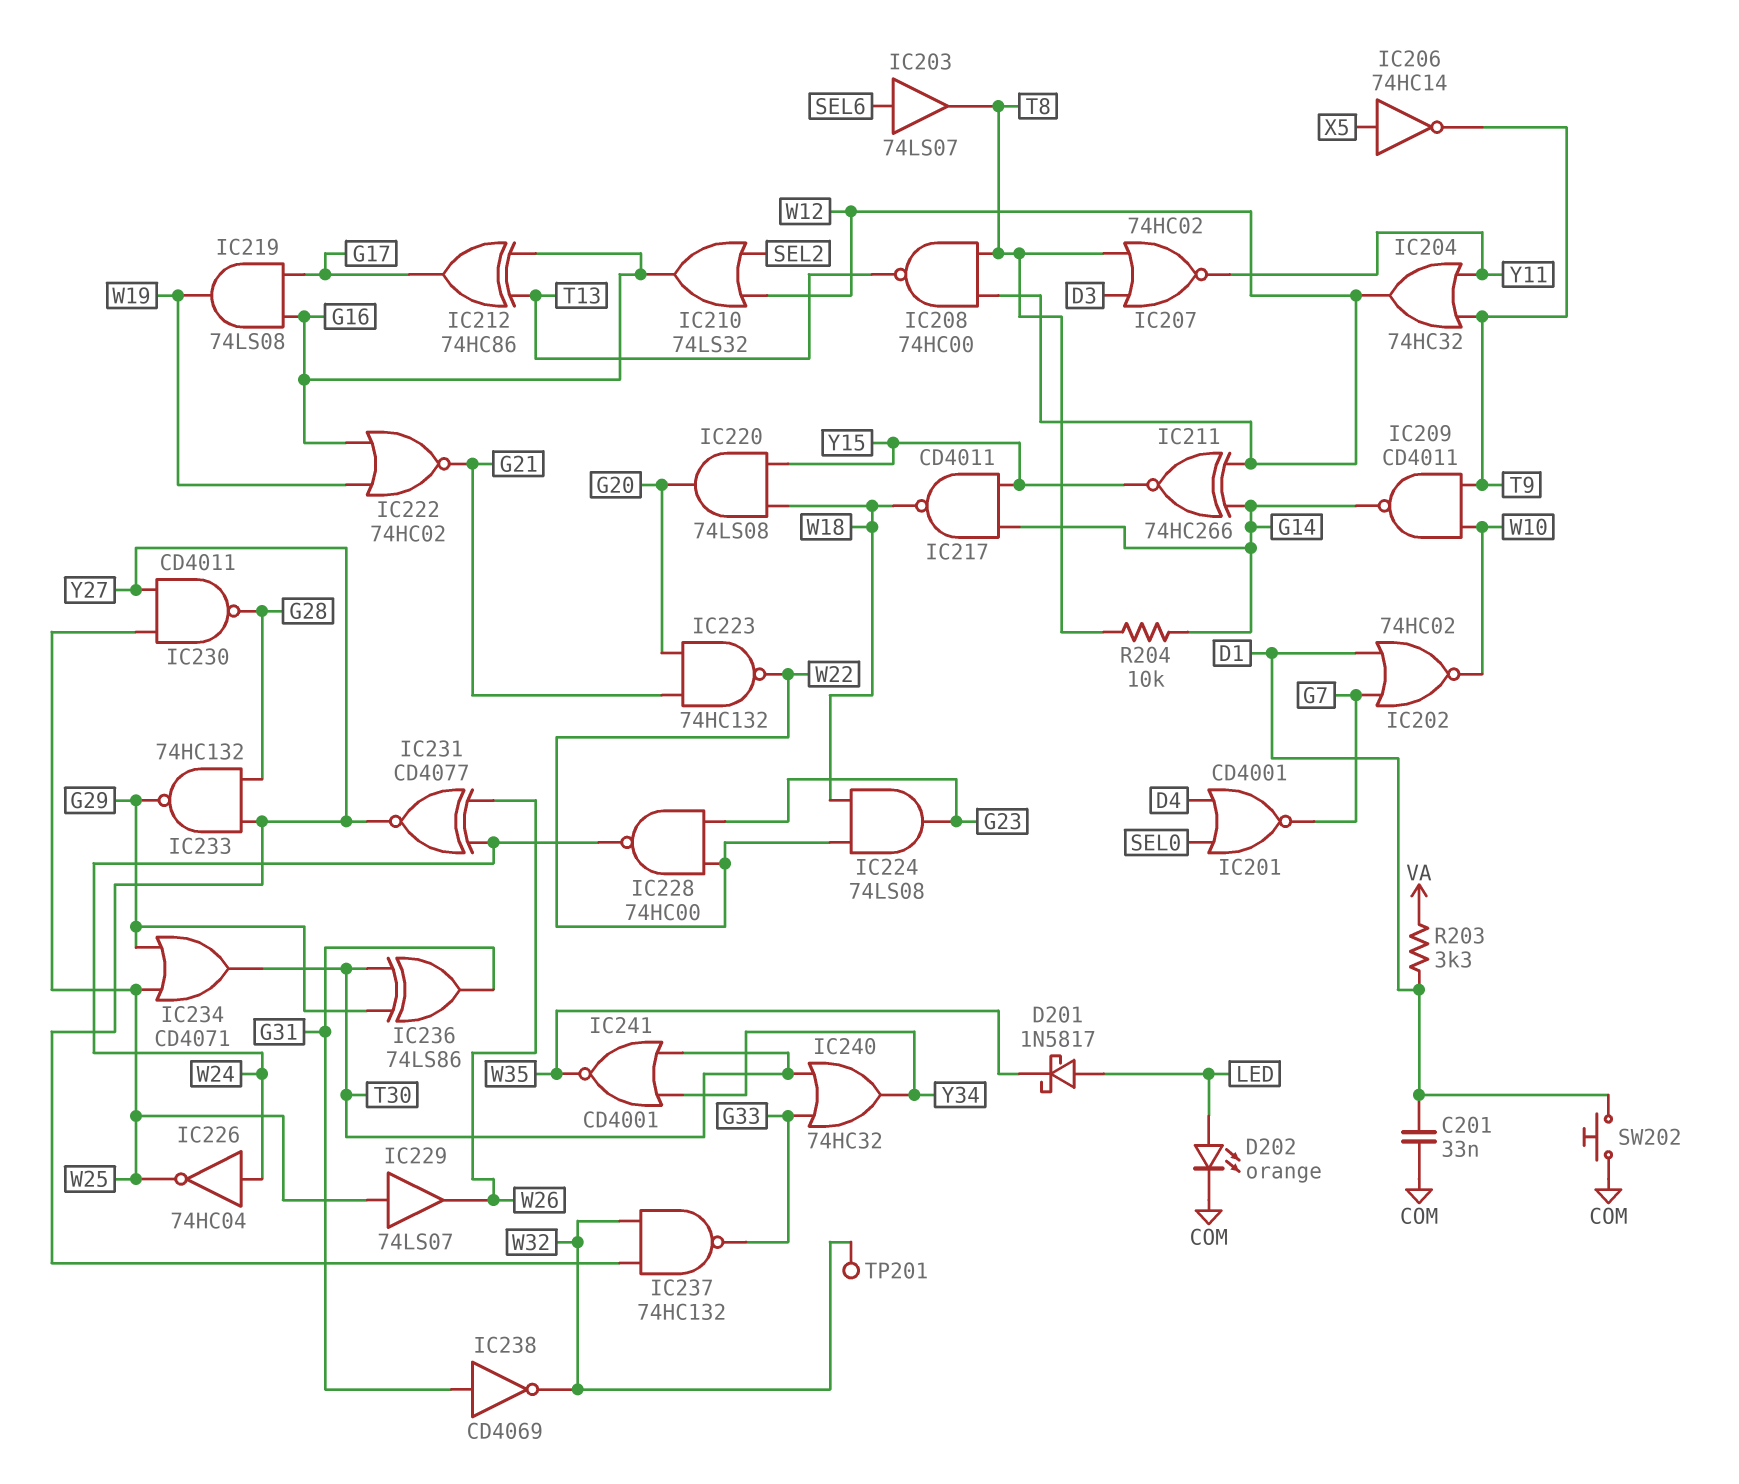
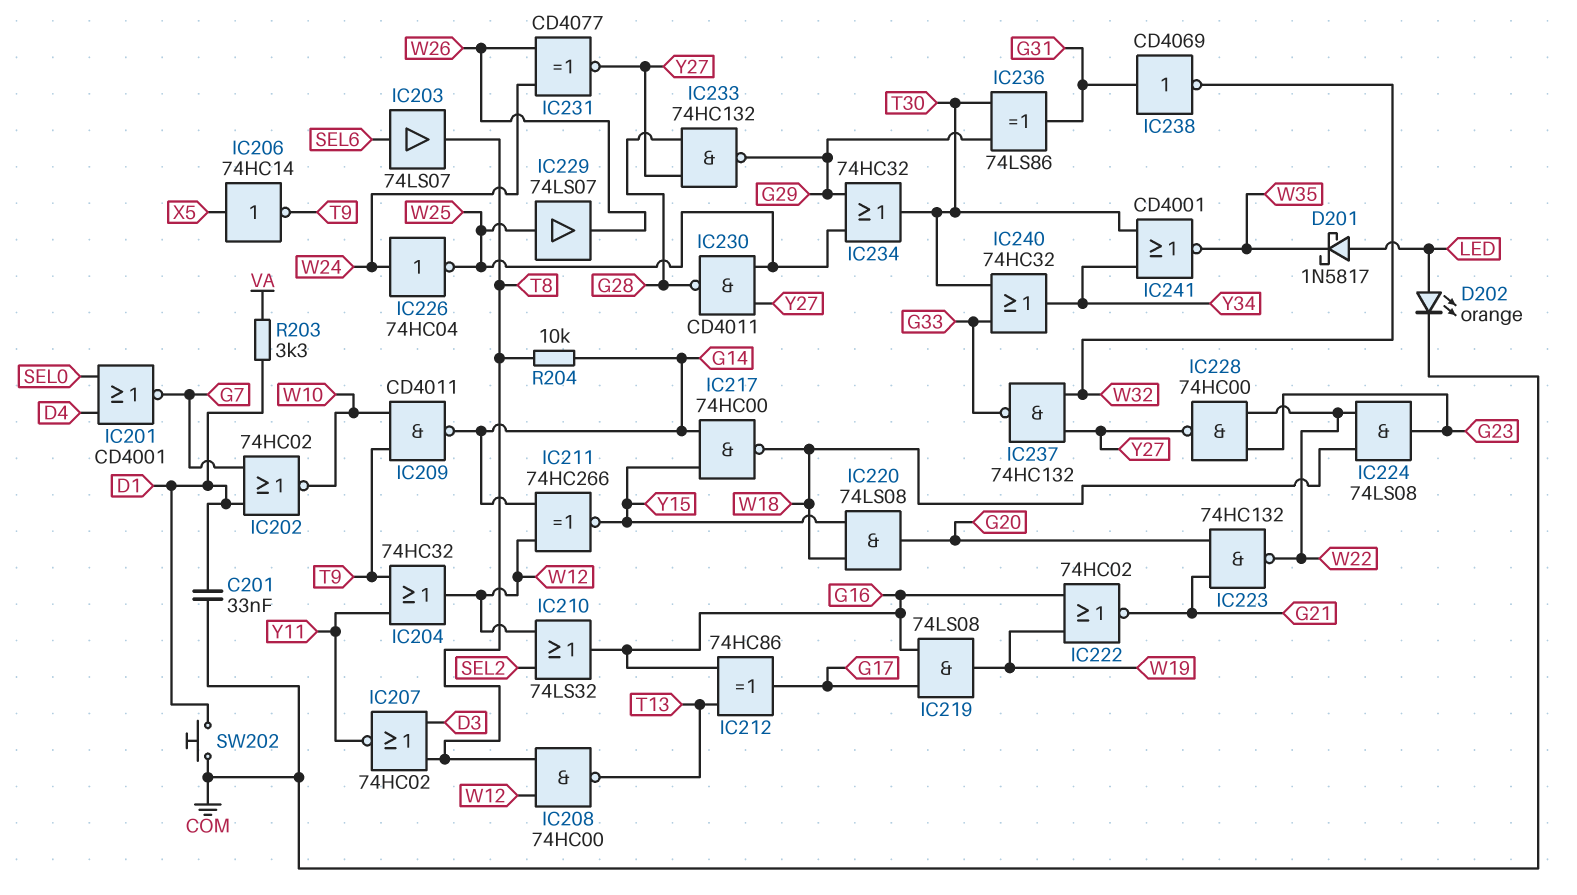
IC217: NAND CD4011 (in G14, in Y15, out W18) -> NAND 74HC00 (in G14, in Y15, out W18)
IC228: NAND 74HC00 (in G23, in W22, out W24) -> NAND 74HC00 (in G23, in W22, out Y27)
IC234: OR CD4071 (in G29, in W25, out T30) -> OR 74HC32 (in G29, in W25, out T30)
TP201: test point (W32) -> none

